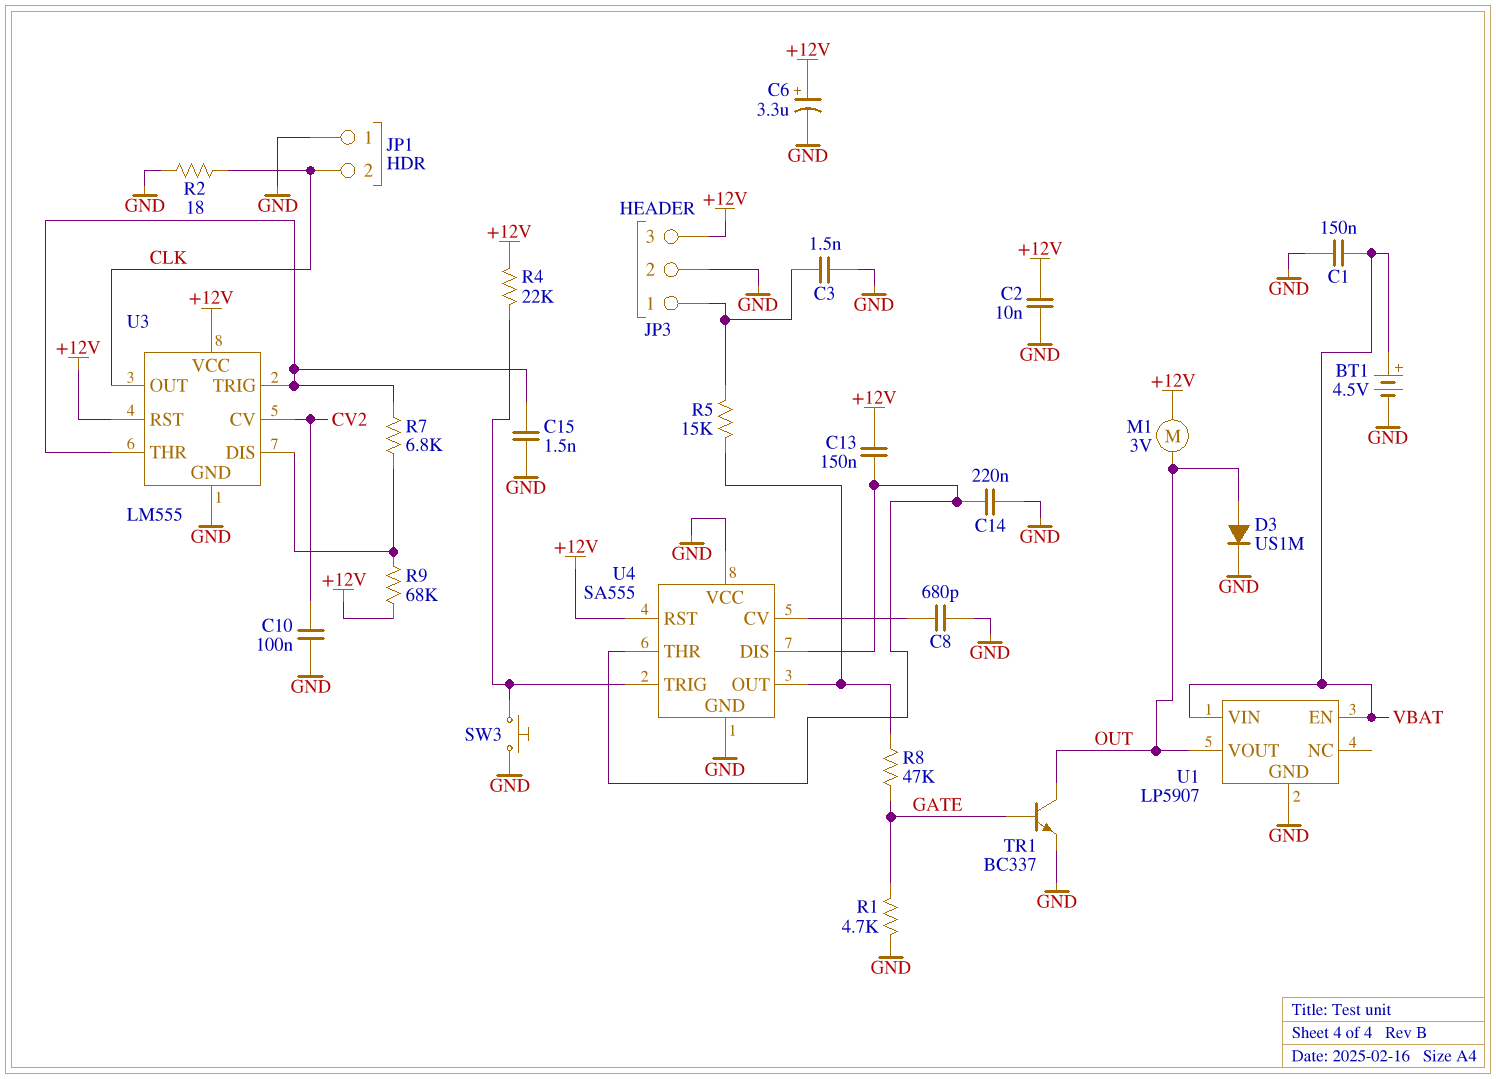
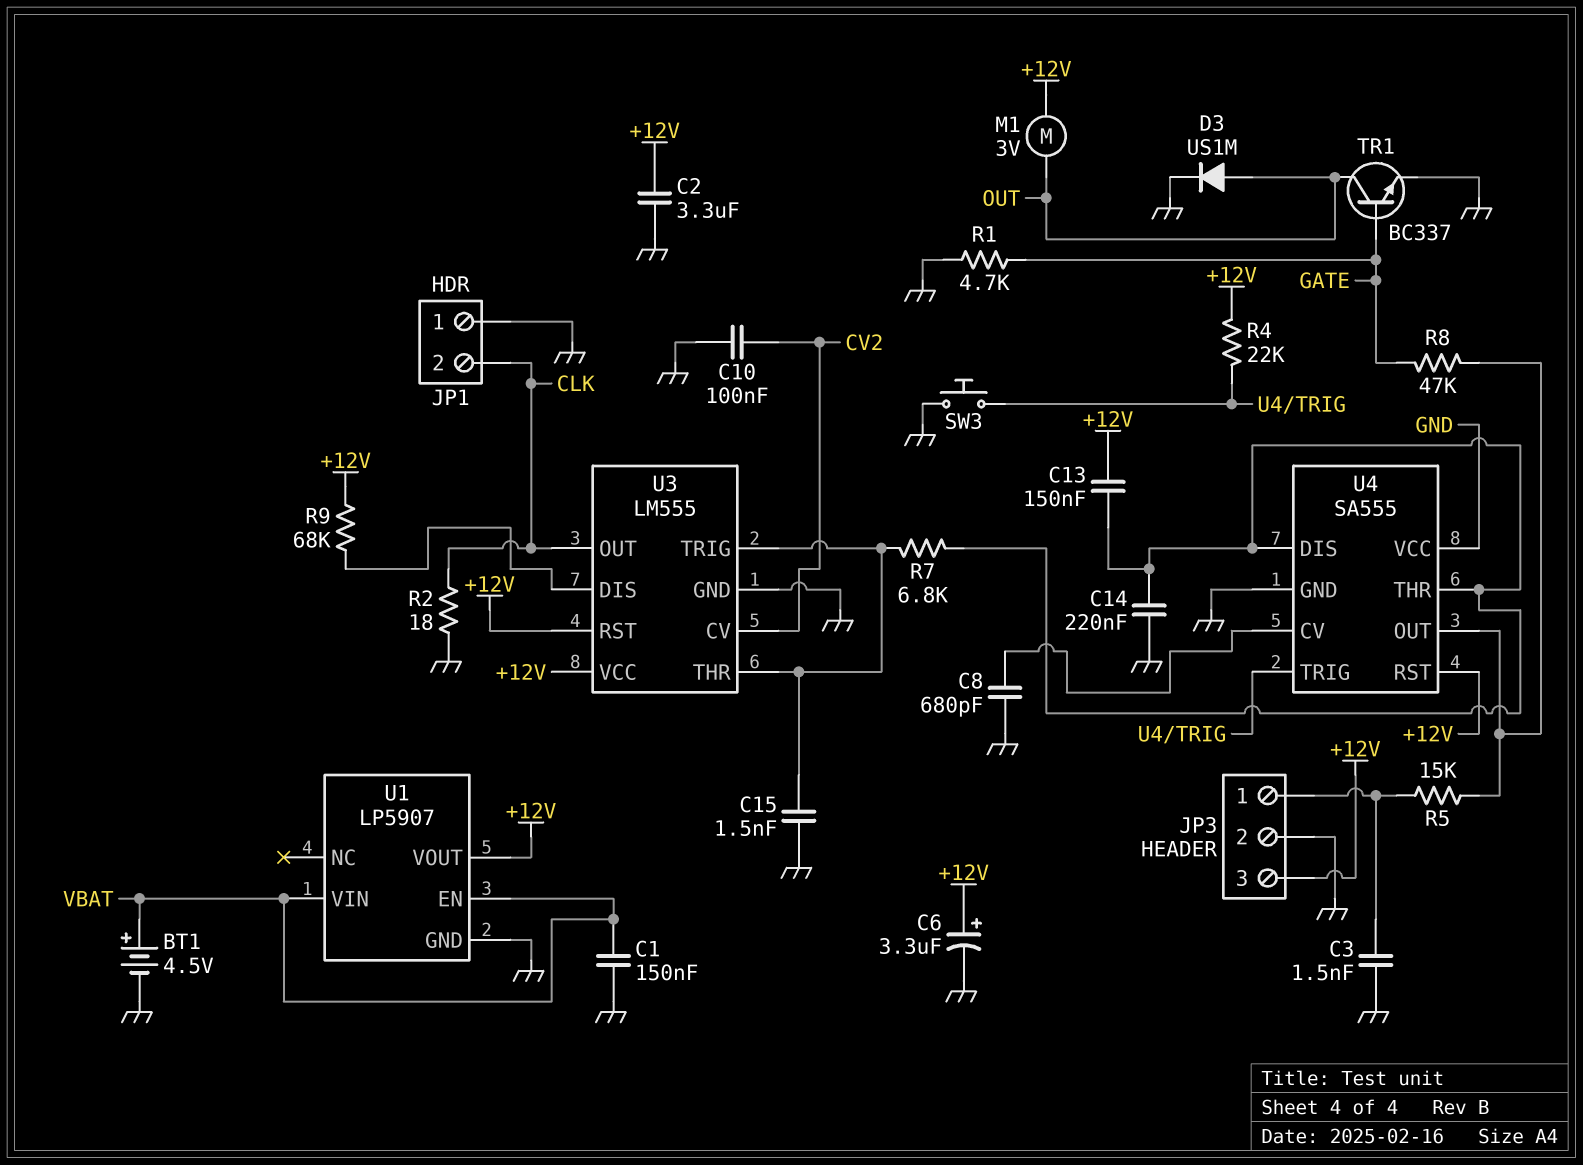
C2: 10nF (+12V, GND) -> 3.3uF (+12V, GND)
R7: 6.8k (U3/DIS, U3/THR) -> 6.8k (U3/THR, U4/DIS)
U1 pin VOUT: OUT -> +12V

